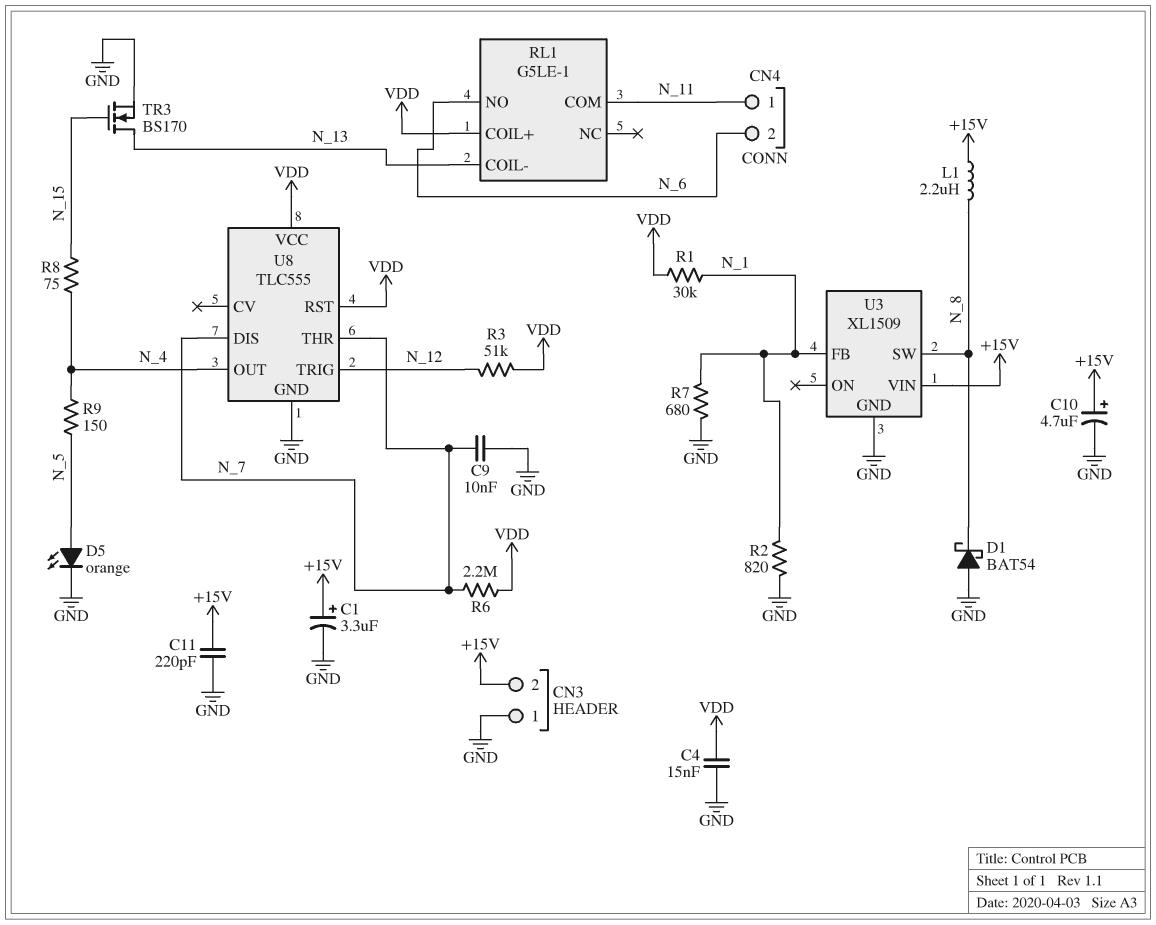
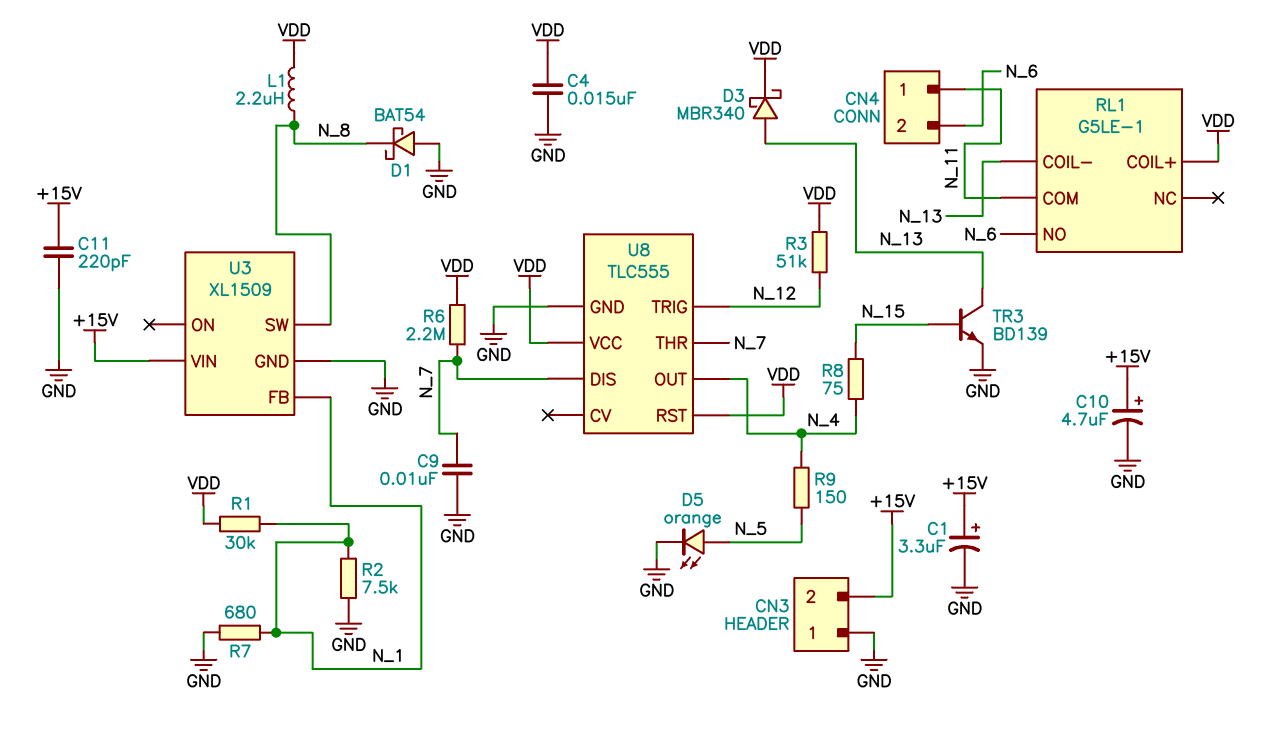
D3: none -> schottky MBR340 (A N_13, K VDD)
L1: 2.2uH (+15V, N_8) -> 2.2uH (N_8, VDD)
R2: 820 (GND, N_1) -> 7.5k (GND, N_1)
TR3: NMOS BS170 (G N_15, D N_13, S GND) -> NPN BD139 (B N_15, C N_13, E GND)

